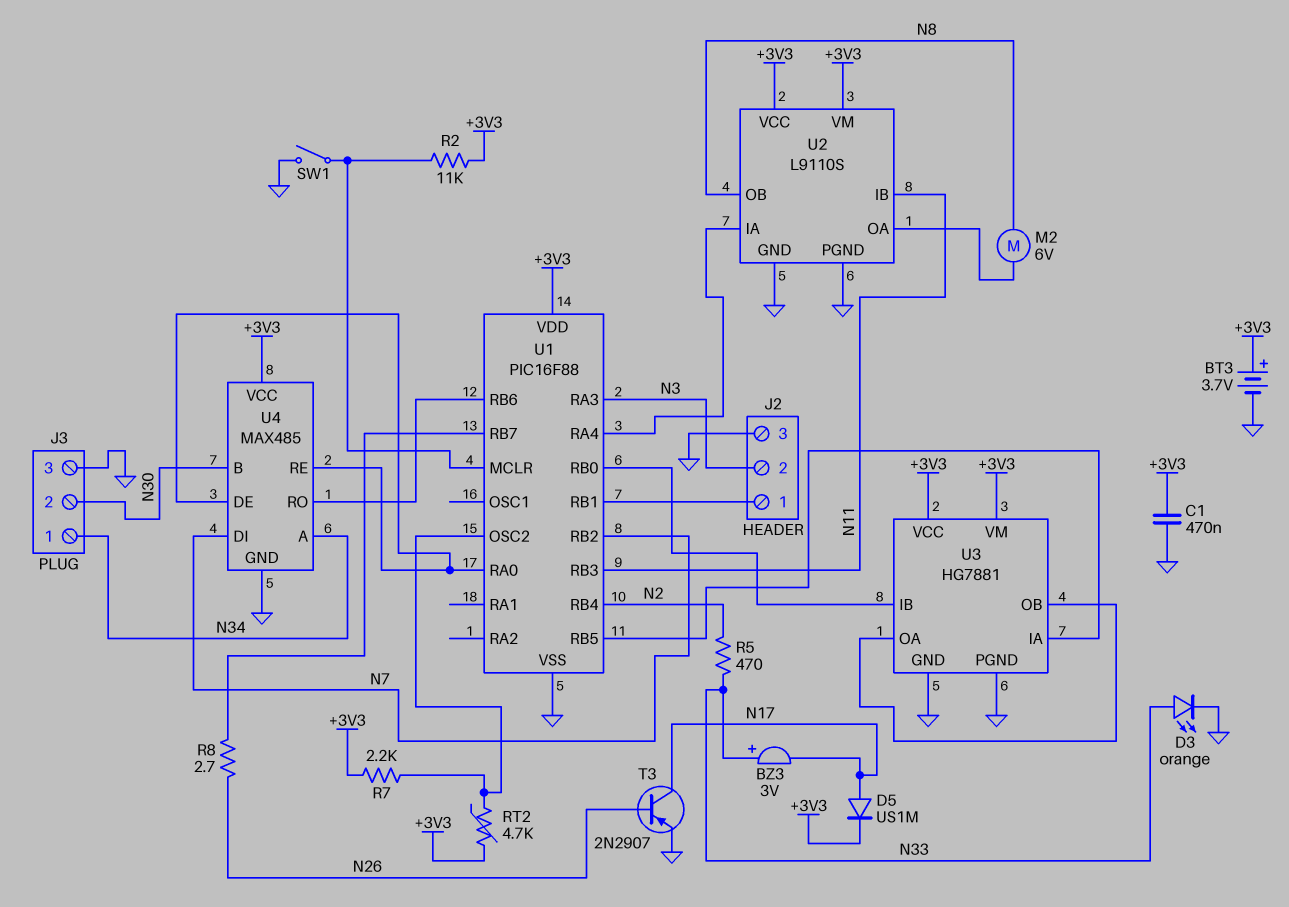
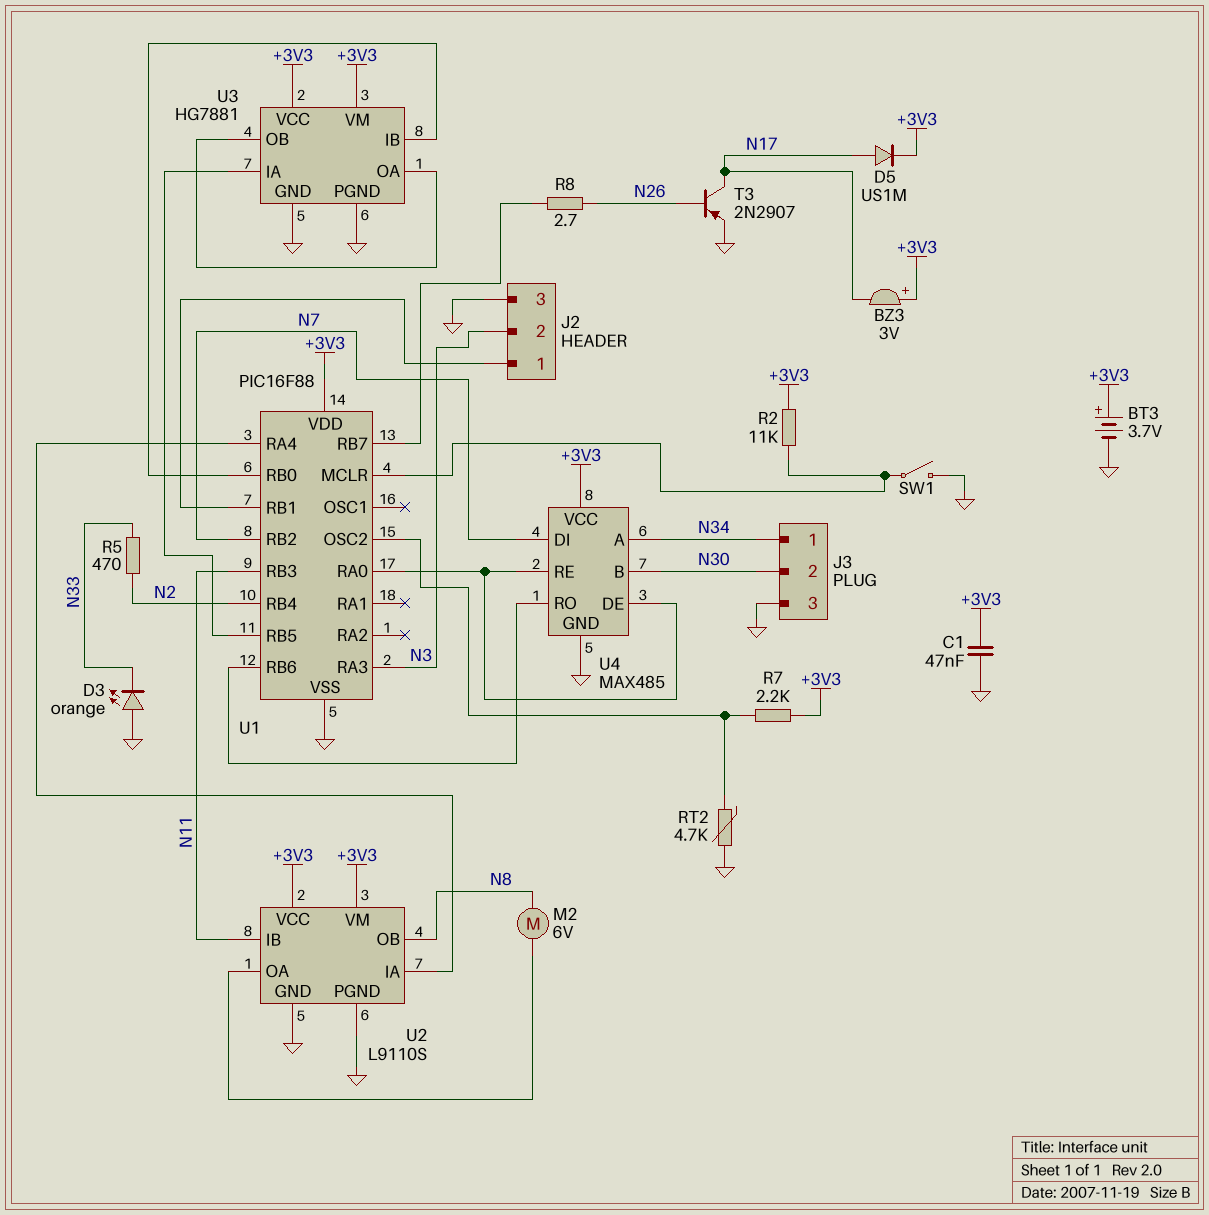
BZ3: buzzer 3V (plus N33, minus N17) -> buzzer 3V (plus +3V3, minus N17)
C1: 470nF (+3V3, GND) -> 47nF (+3V3, GND)
D3: LED orange (A N33, K GND) -> LED orange (A GND, K N33)
RT2: 4.7k (+3V3, U1/OSC2) -> 4.7k (GND, U1/OSC2)

